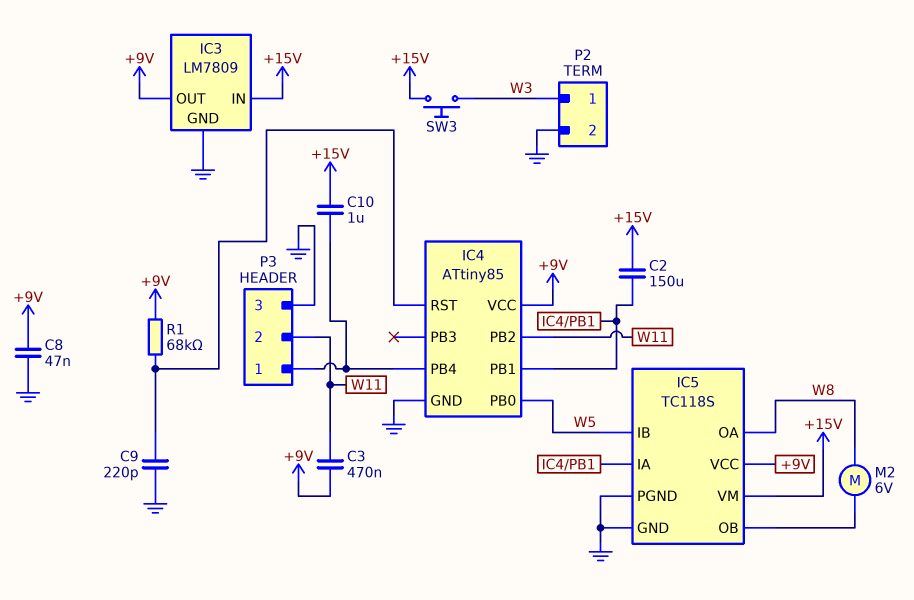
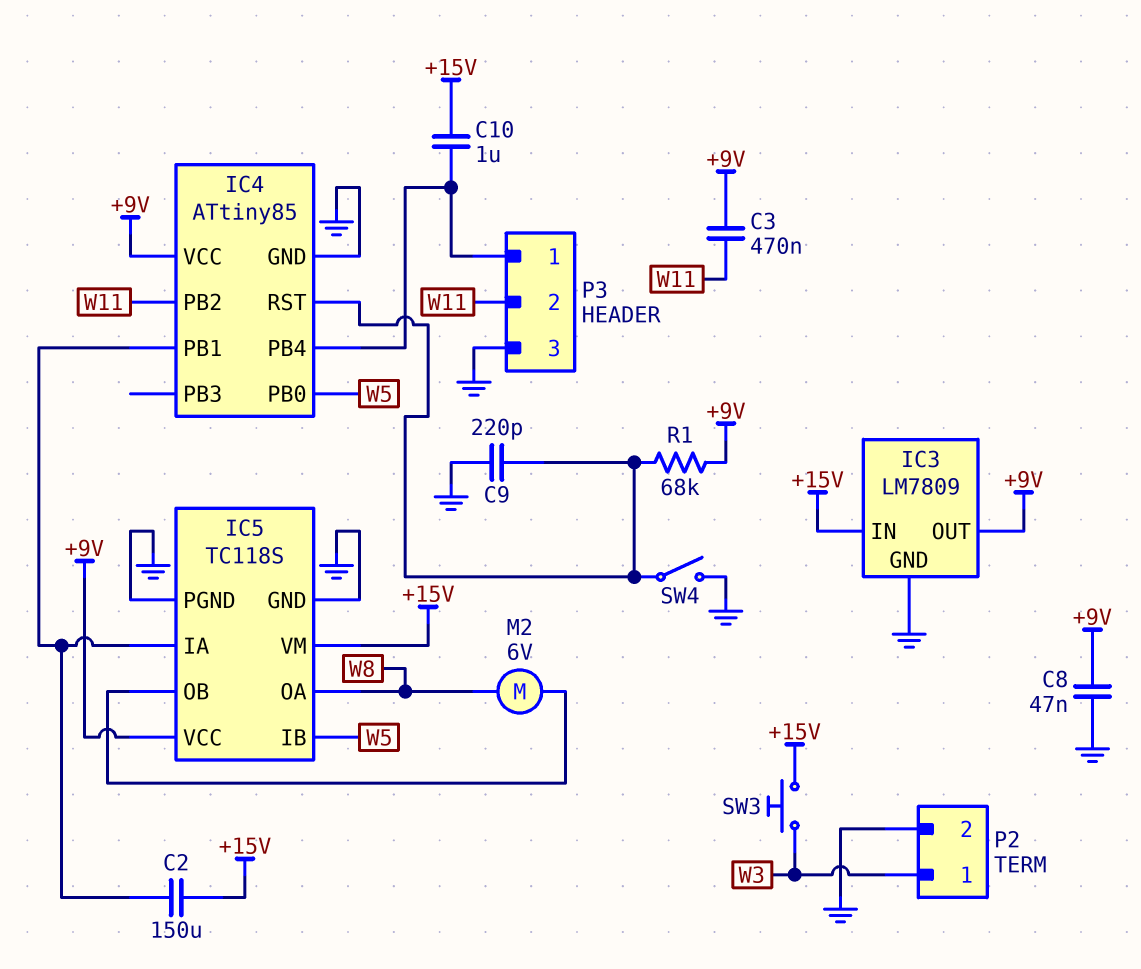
SW4: none -> switch (GND, IC4/RST)

